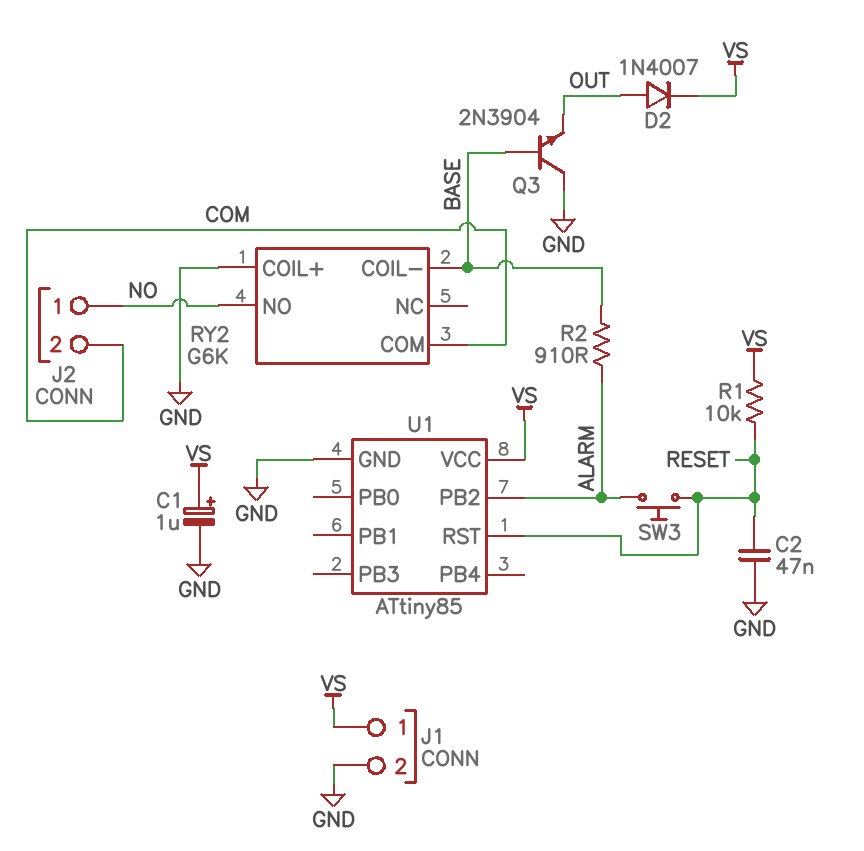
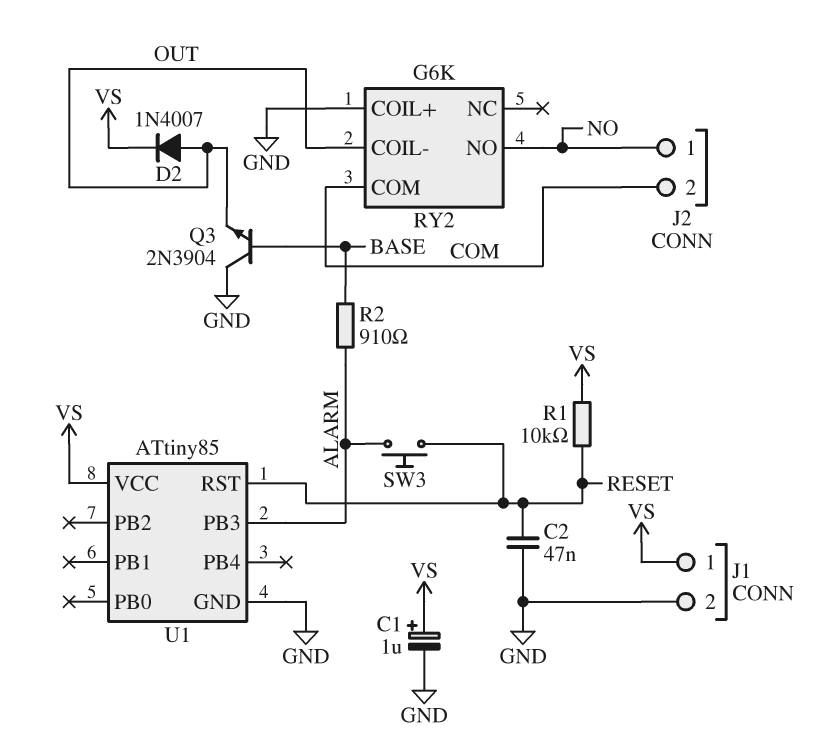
RY2 pin COIL-: BASE -> OUT
U1 pin PB2: ALARM -> none
U1 pin PB3: none -> ALARM

